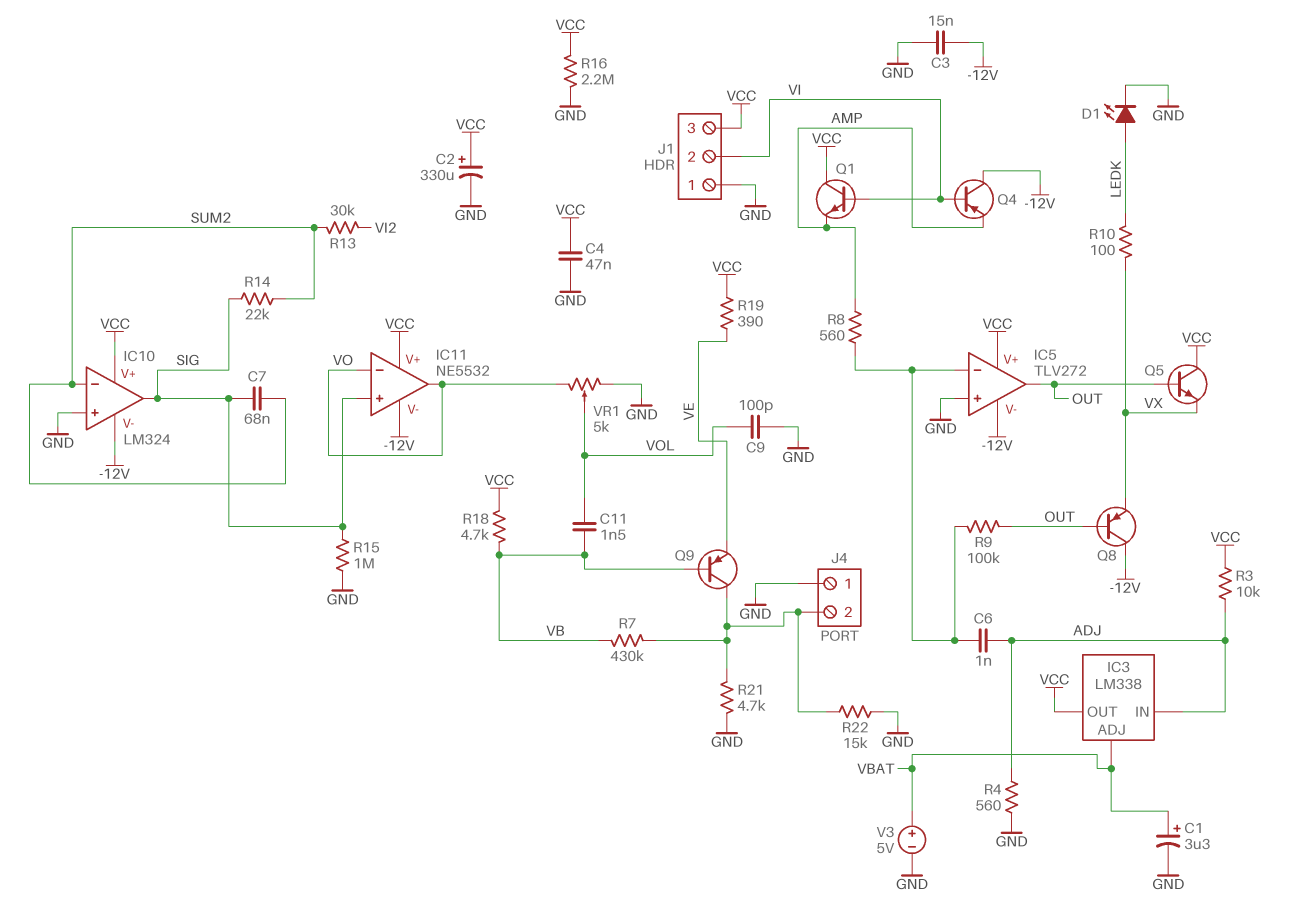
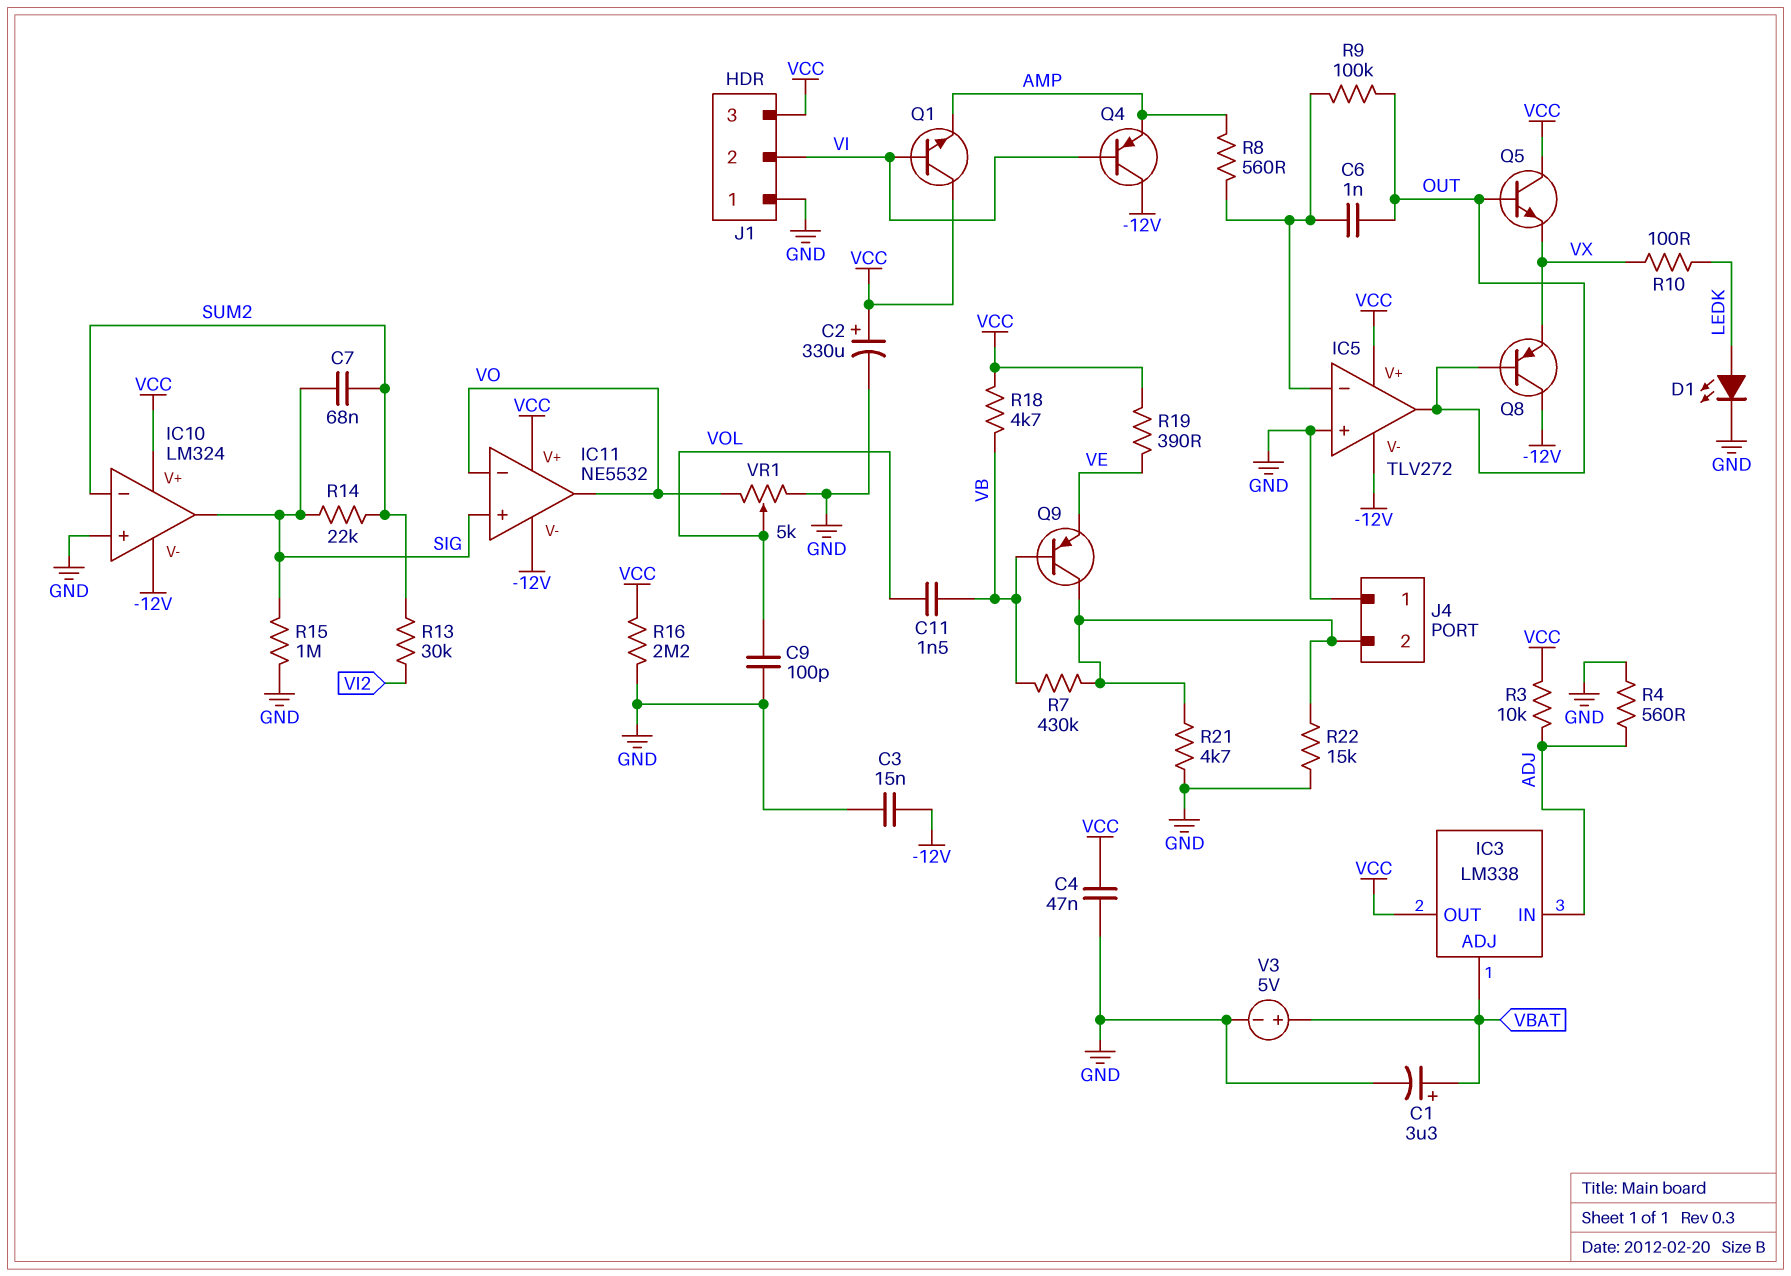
C6: 1nF (ADJ, IC5/in-) -> 1nF (IC5/in-, OUT)

